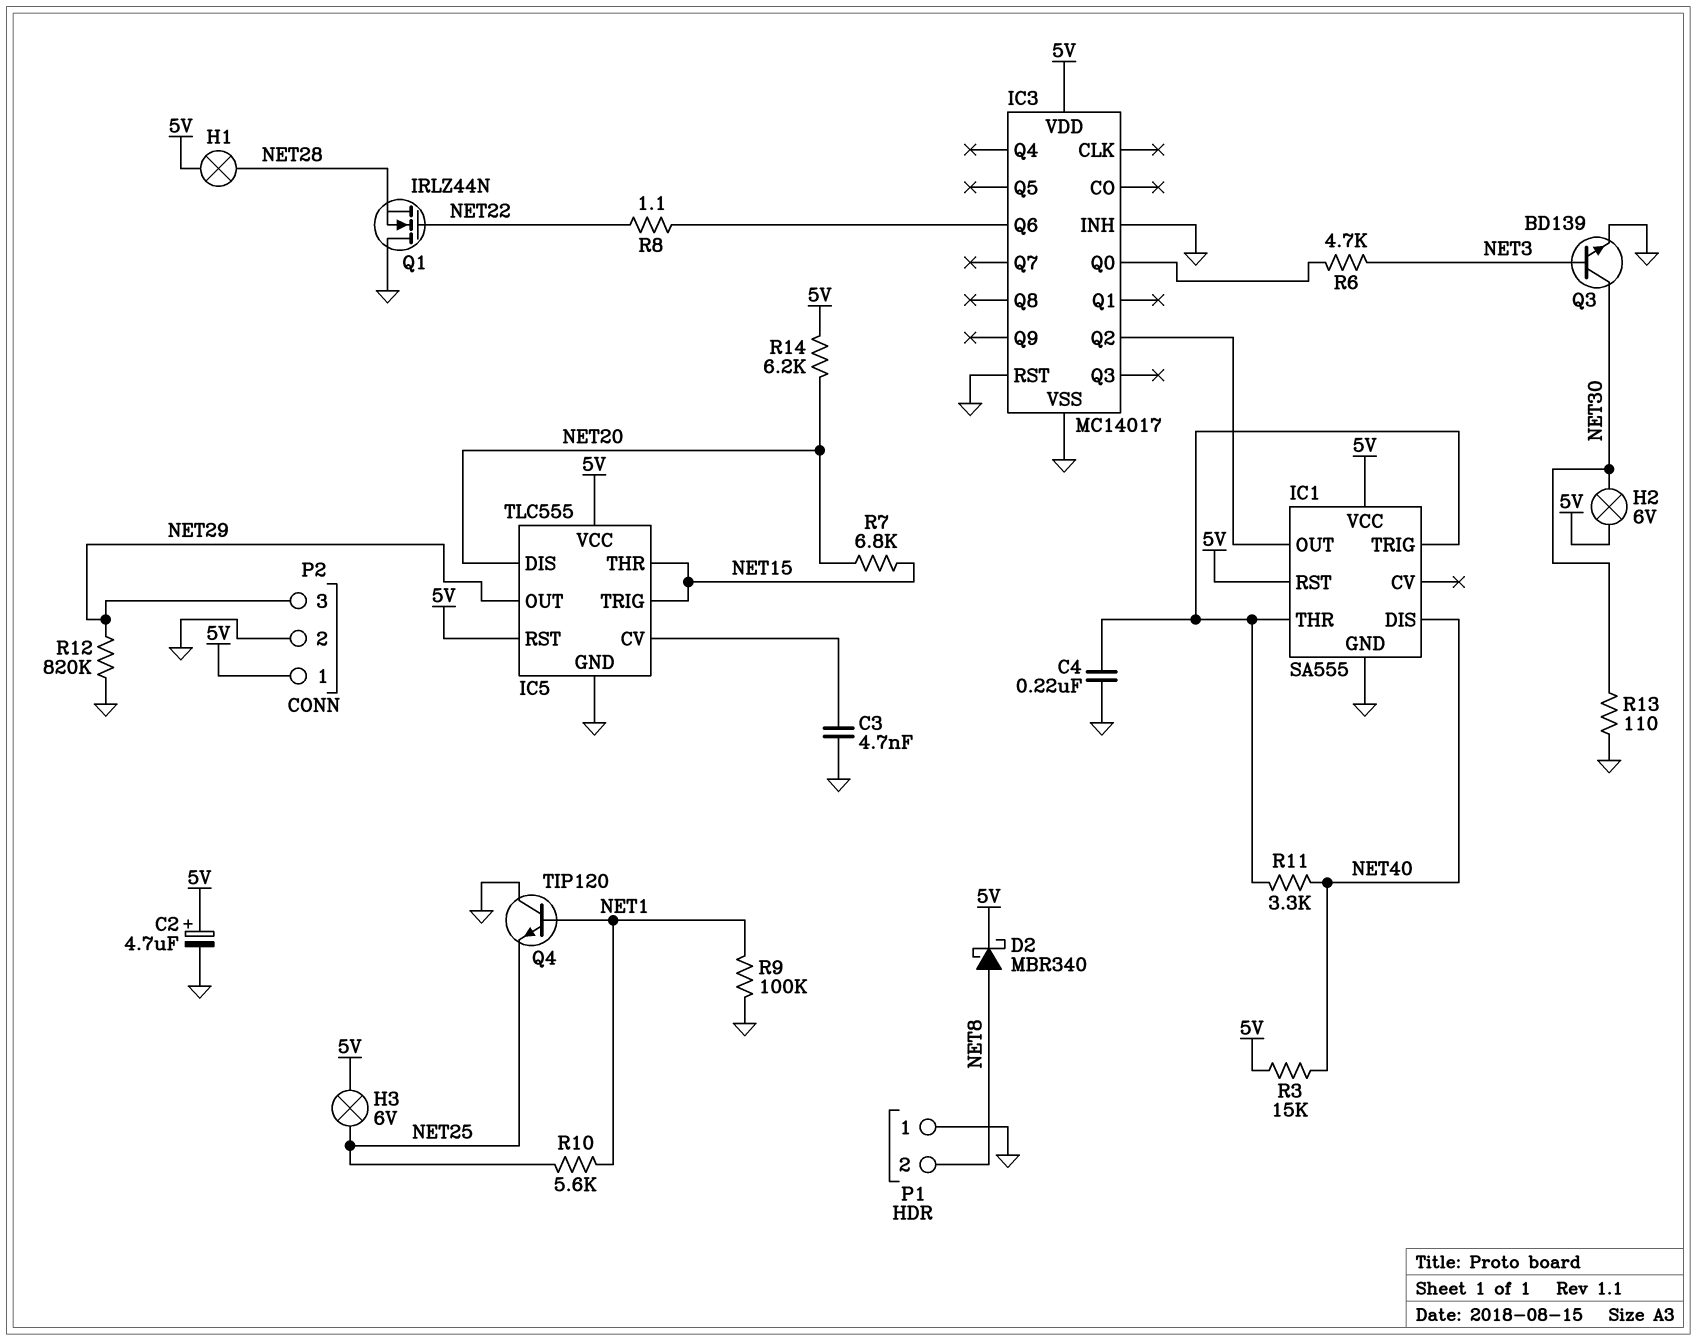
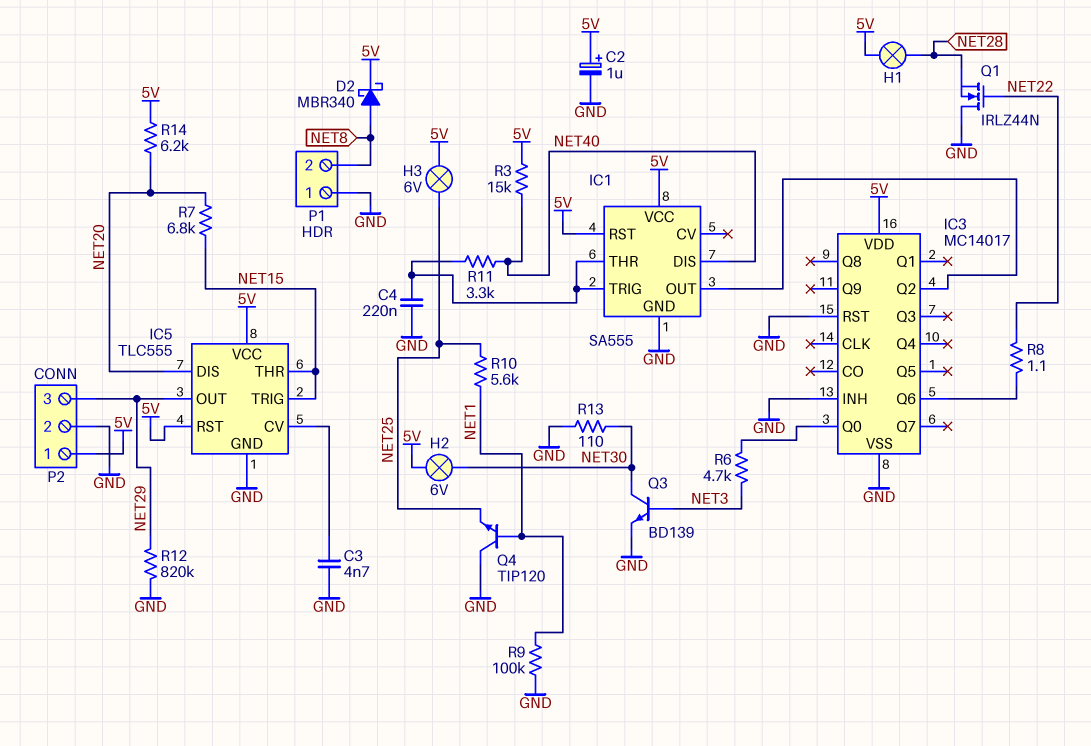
C2: 4.7uF (plus 5V, minus GND) -> 1uF (plus 5V, minus GND)

